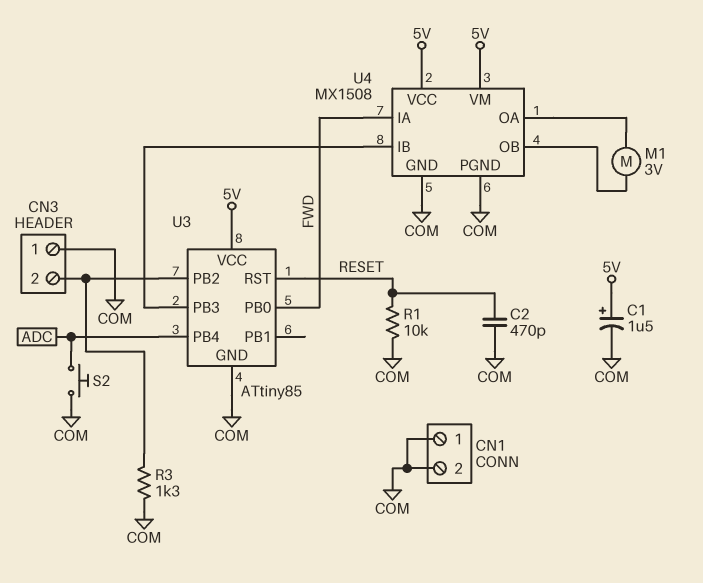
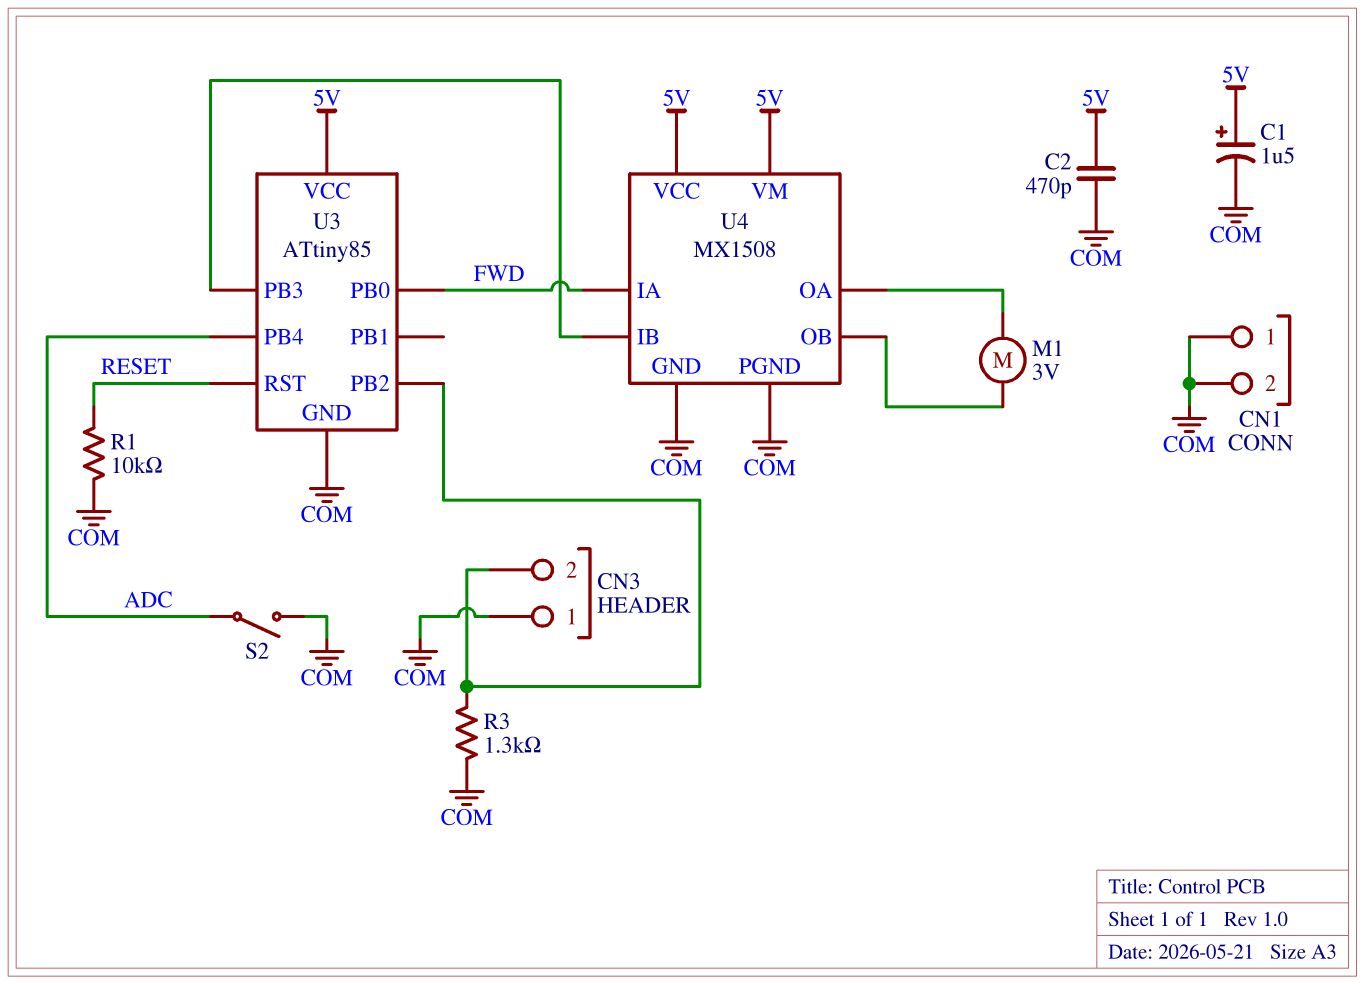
C2: 470pF (COM, RESET) -> 470pF (5V, COM)
S2: button (ADC, COM) -> switch (ADC, COM)

